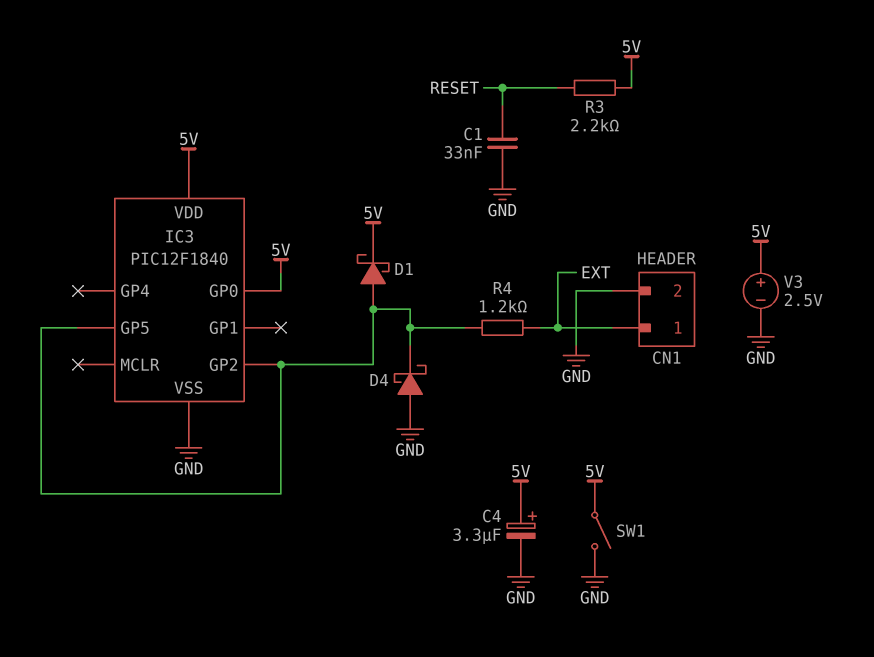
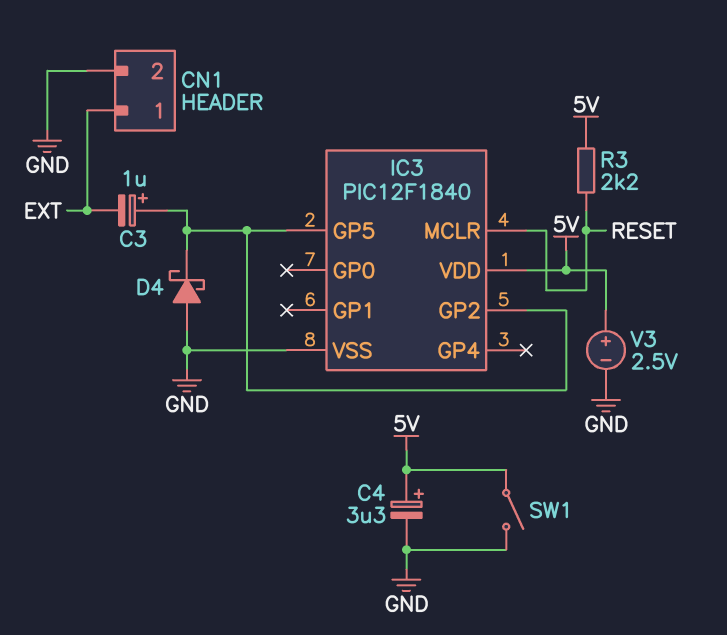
C1: 33nF (GND, RESET) -> none
C3: none -> 1uF (plus IC3/GP2, minus EXT)
D1: schottky (A IC3/GP2, K 5V) -> none
IC3 pin GP0: 5V -> none
IC3 pin MCLR: none -> RESET
R4: 1.2k (EXT, IC3/GP2) -> none

